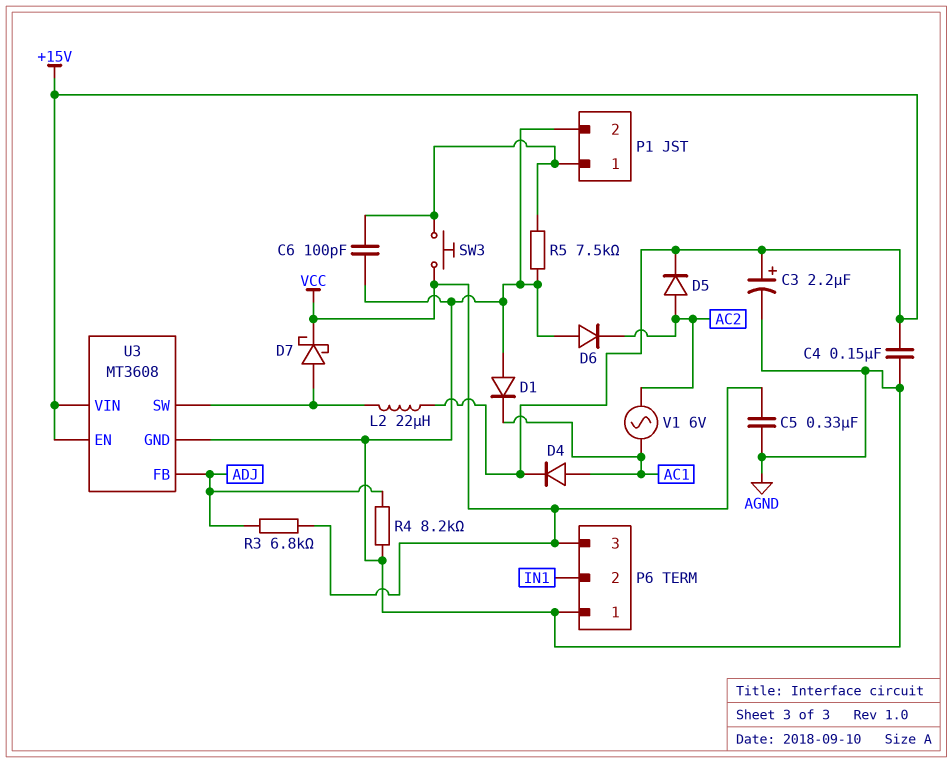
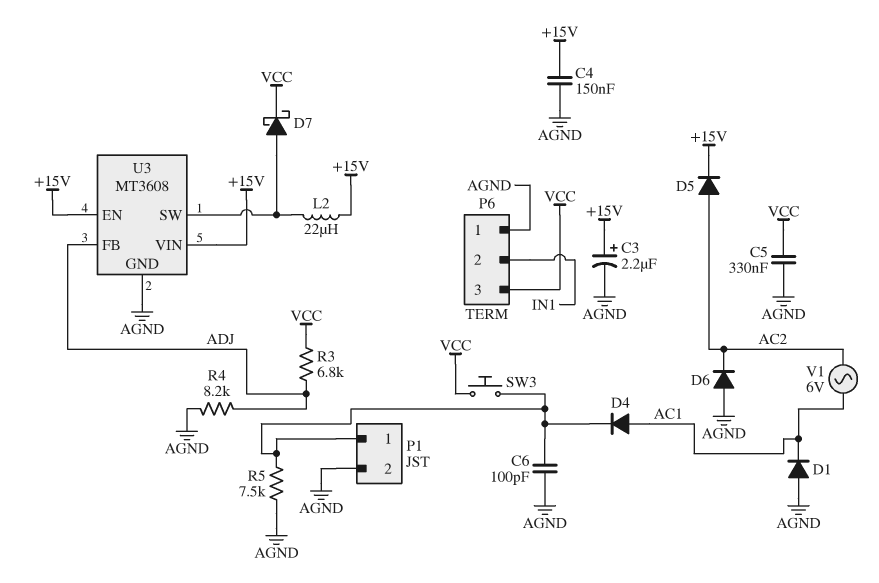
D4: diode (A AC1, K +15V) -> diode (A AC1, K P1/1)

